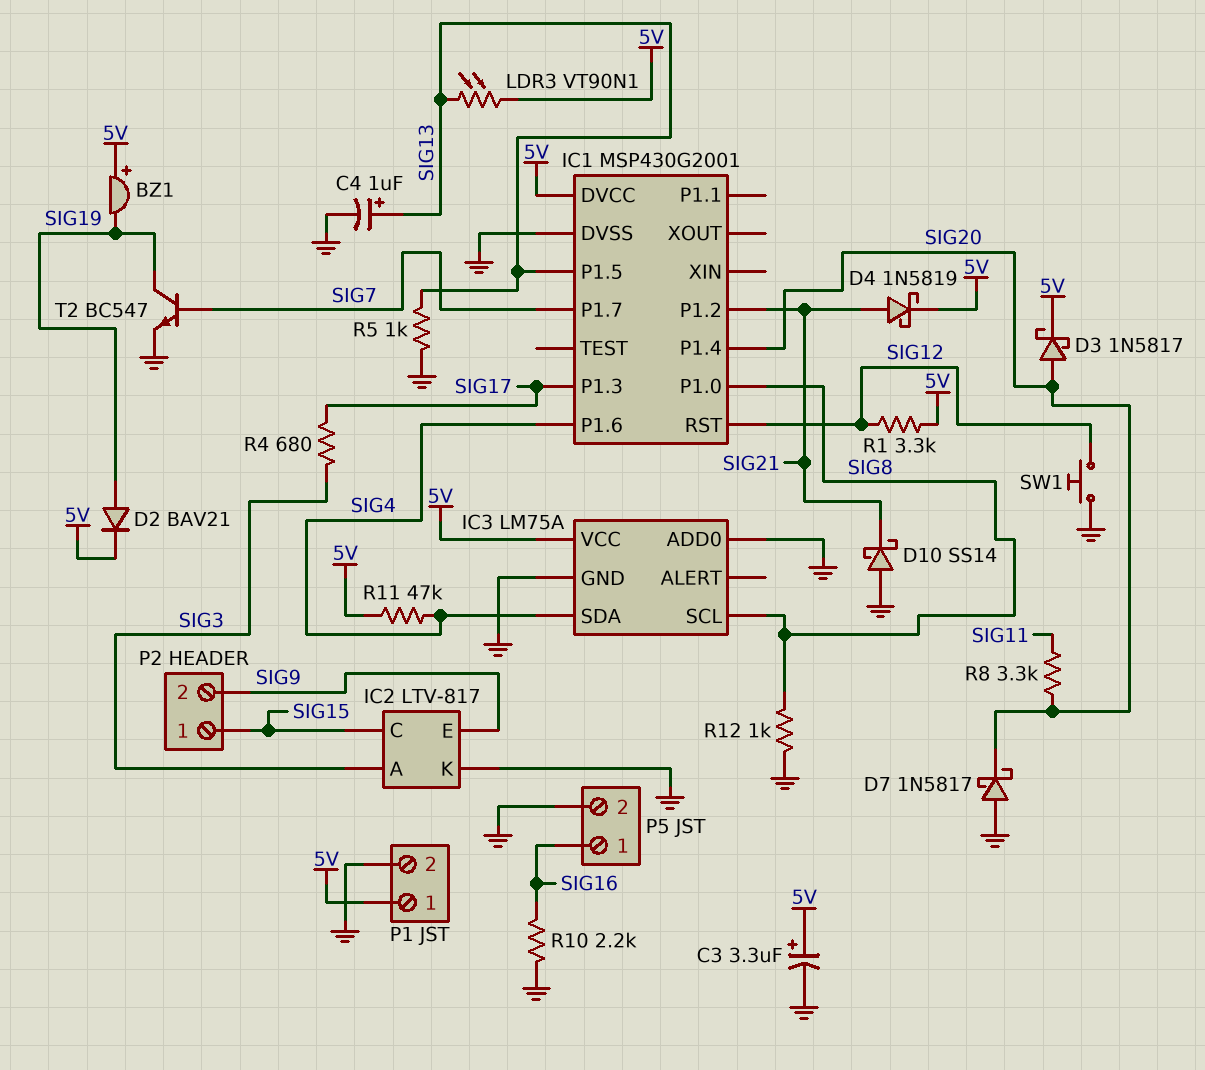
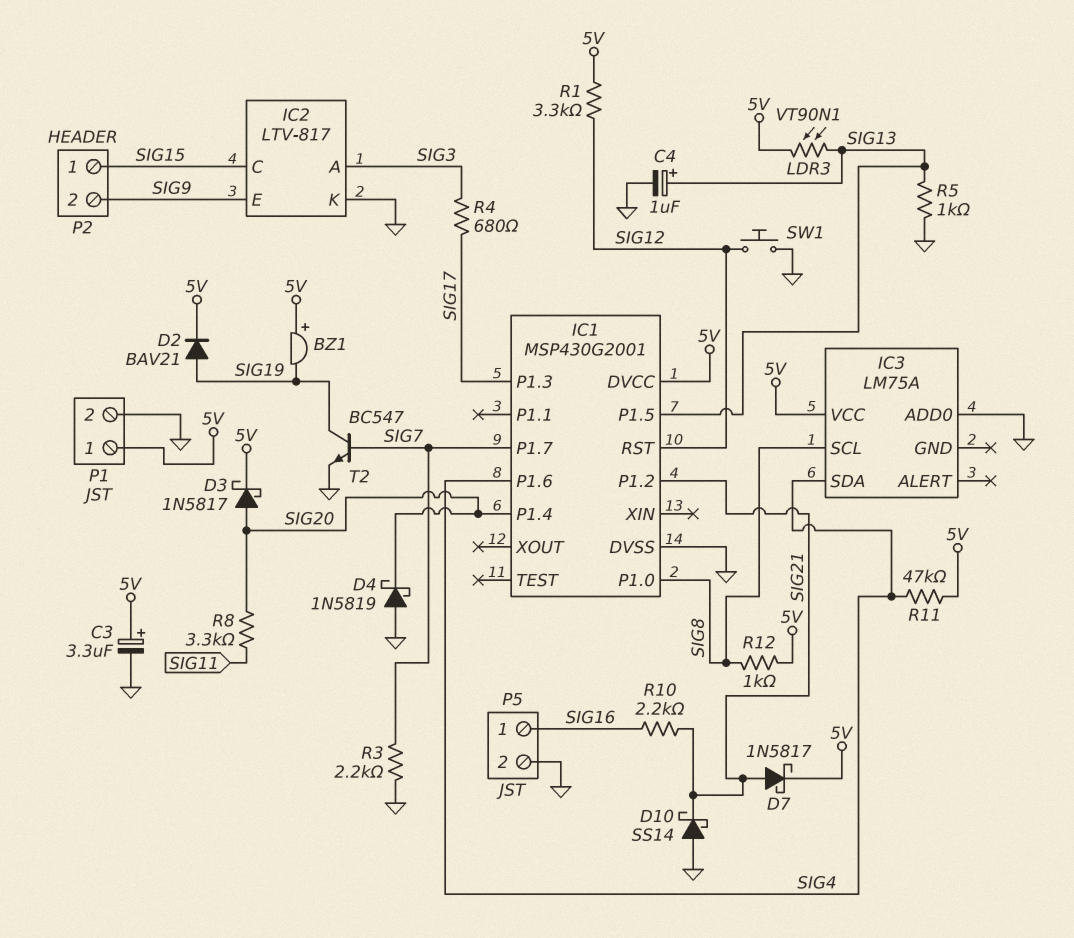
D4: schottky 1N5819 (A SIG21, K 5V) -> schottky 1N5819 (A GND, K SIG20)
D7: schottky 1N5817 (A GND, K SIG20) -> schottky 1N5817 (A SIG21, K 5V)
IC3 pin GND: GND -> none
R3: none -> 2.2k (GND, SIG7)
R10: 2.2k (GND, SIG16) -> 2.2k (SIG16, SIG21)
R12: 1k (GND, SIG8) -> 1k (5V, SIG8)

